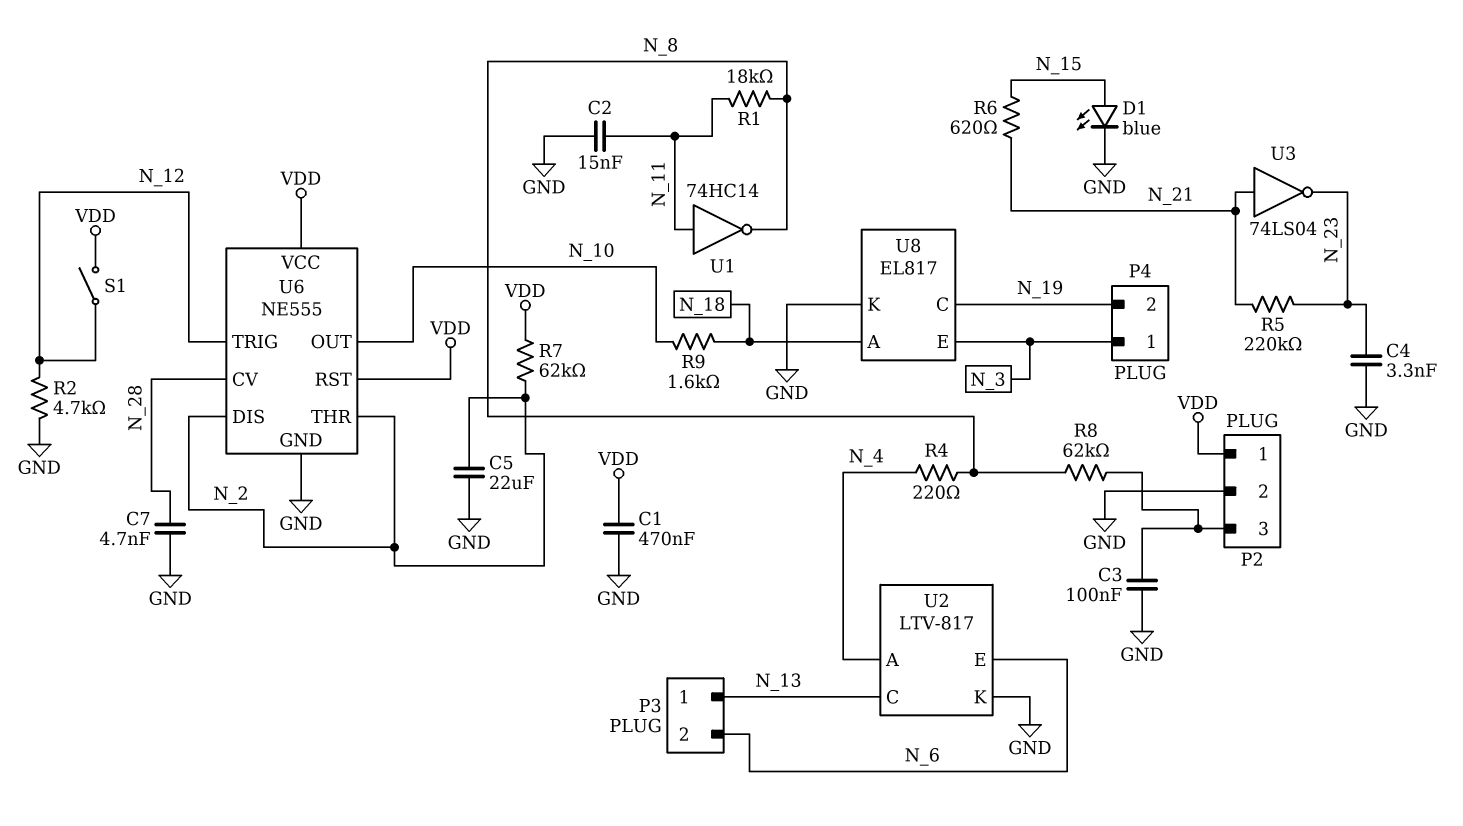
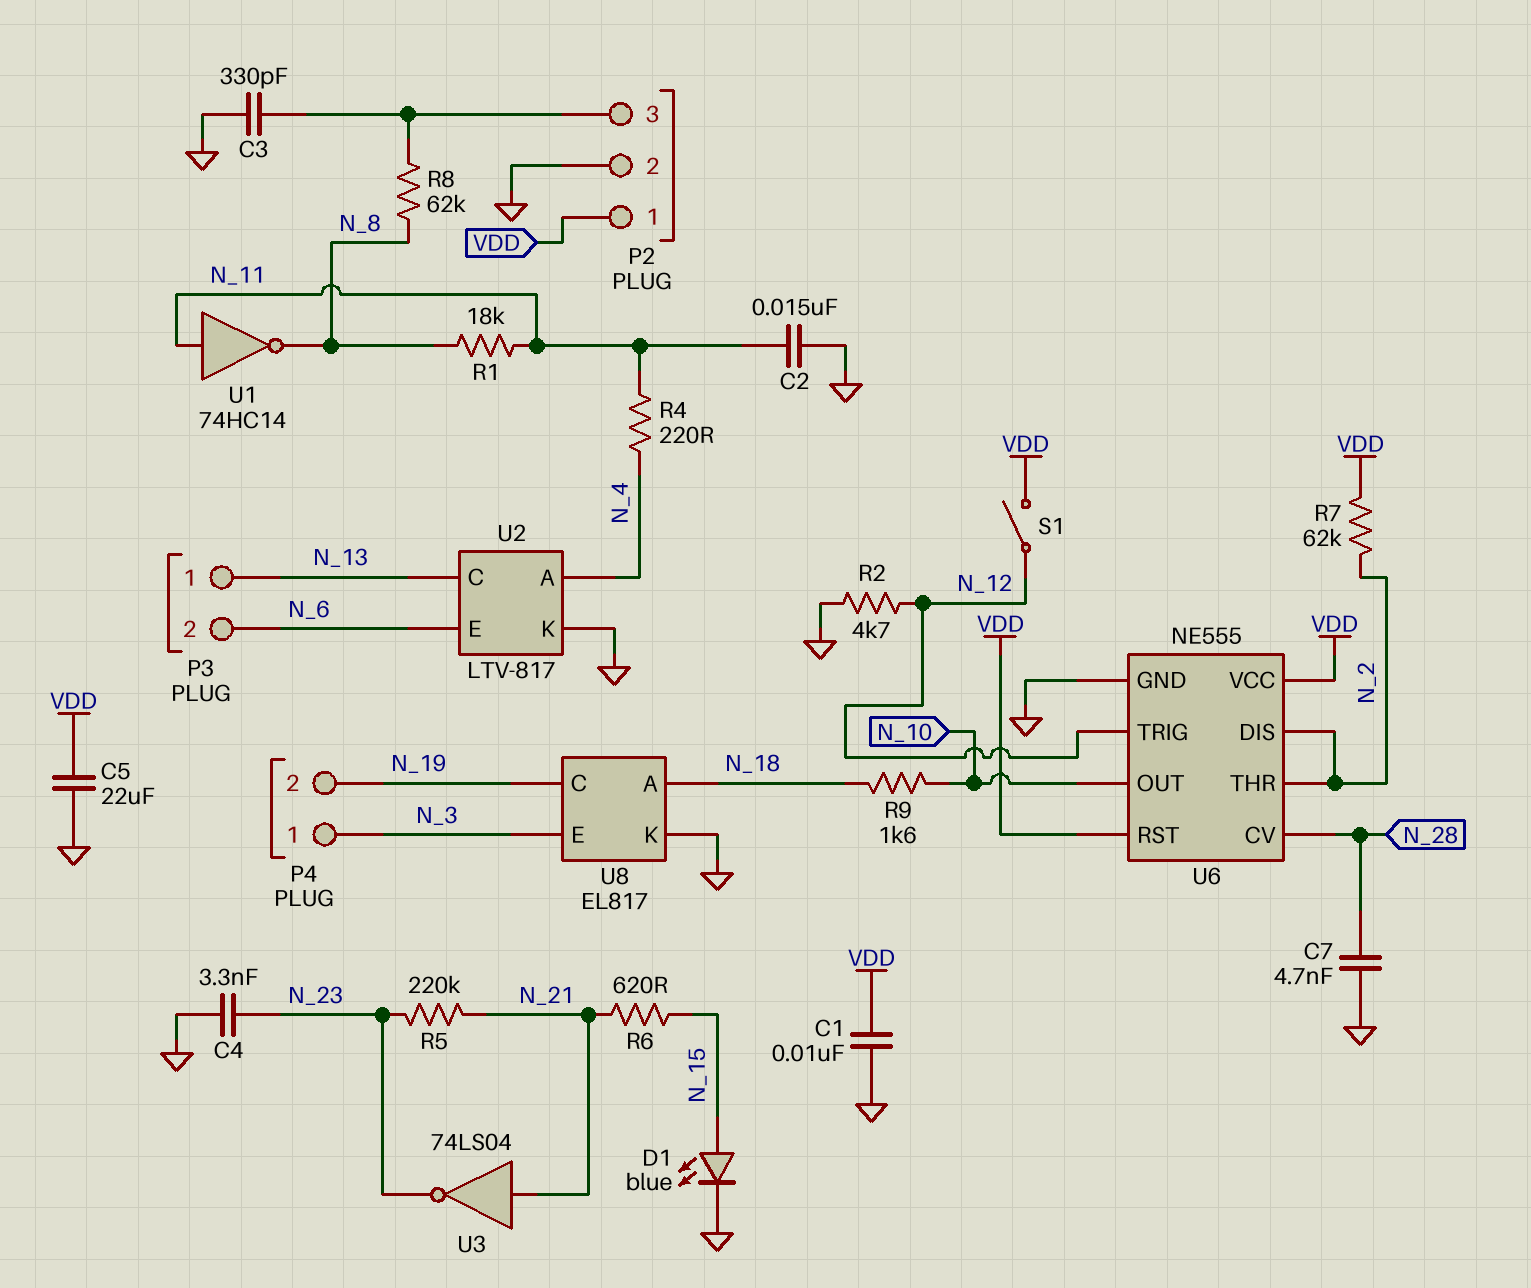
C1: 470nF (GND, VDD) -> 10nF (GND, VDD)
C3: 100nF (GND, P2/3) -> 330pF (GND, P2/3)
C5: 22uF (GND, N_2) -> 22uF (GND, VDD)
R4: 220 (N_4, N_8) -> 220 (N_4, N_11)

